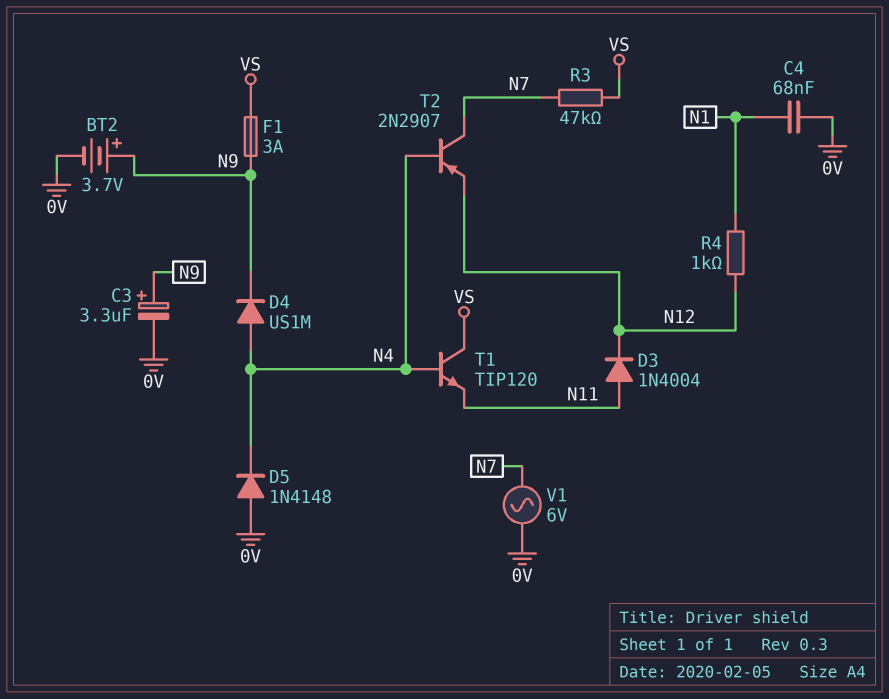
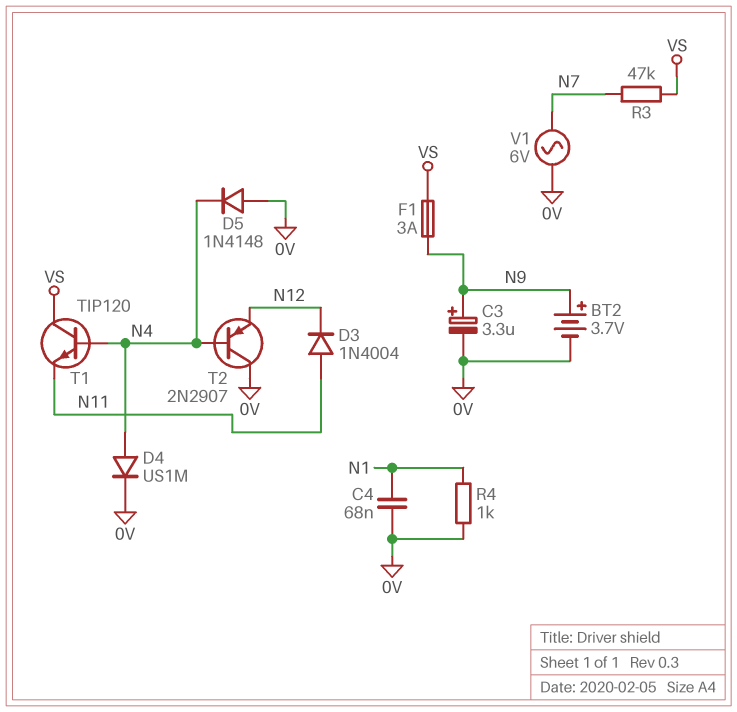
D4: diode US1M (A N4, K N9) -> diode US1M (A N4, K 0V)
R4: 1k (N1, N12) -> 1k (0V, N1)
T2: PNP 2N2907 (B N4, C N7, E N12) -> PNP 2N2907 (B N4, C 0V, E N12)

